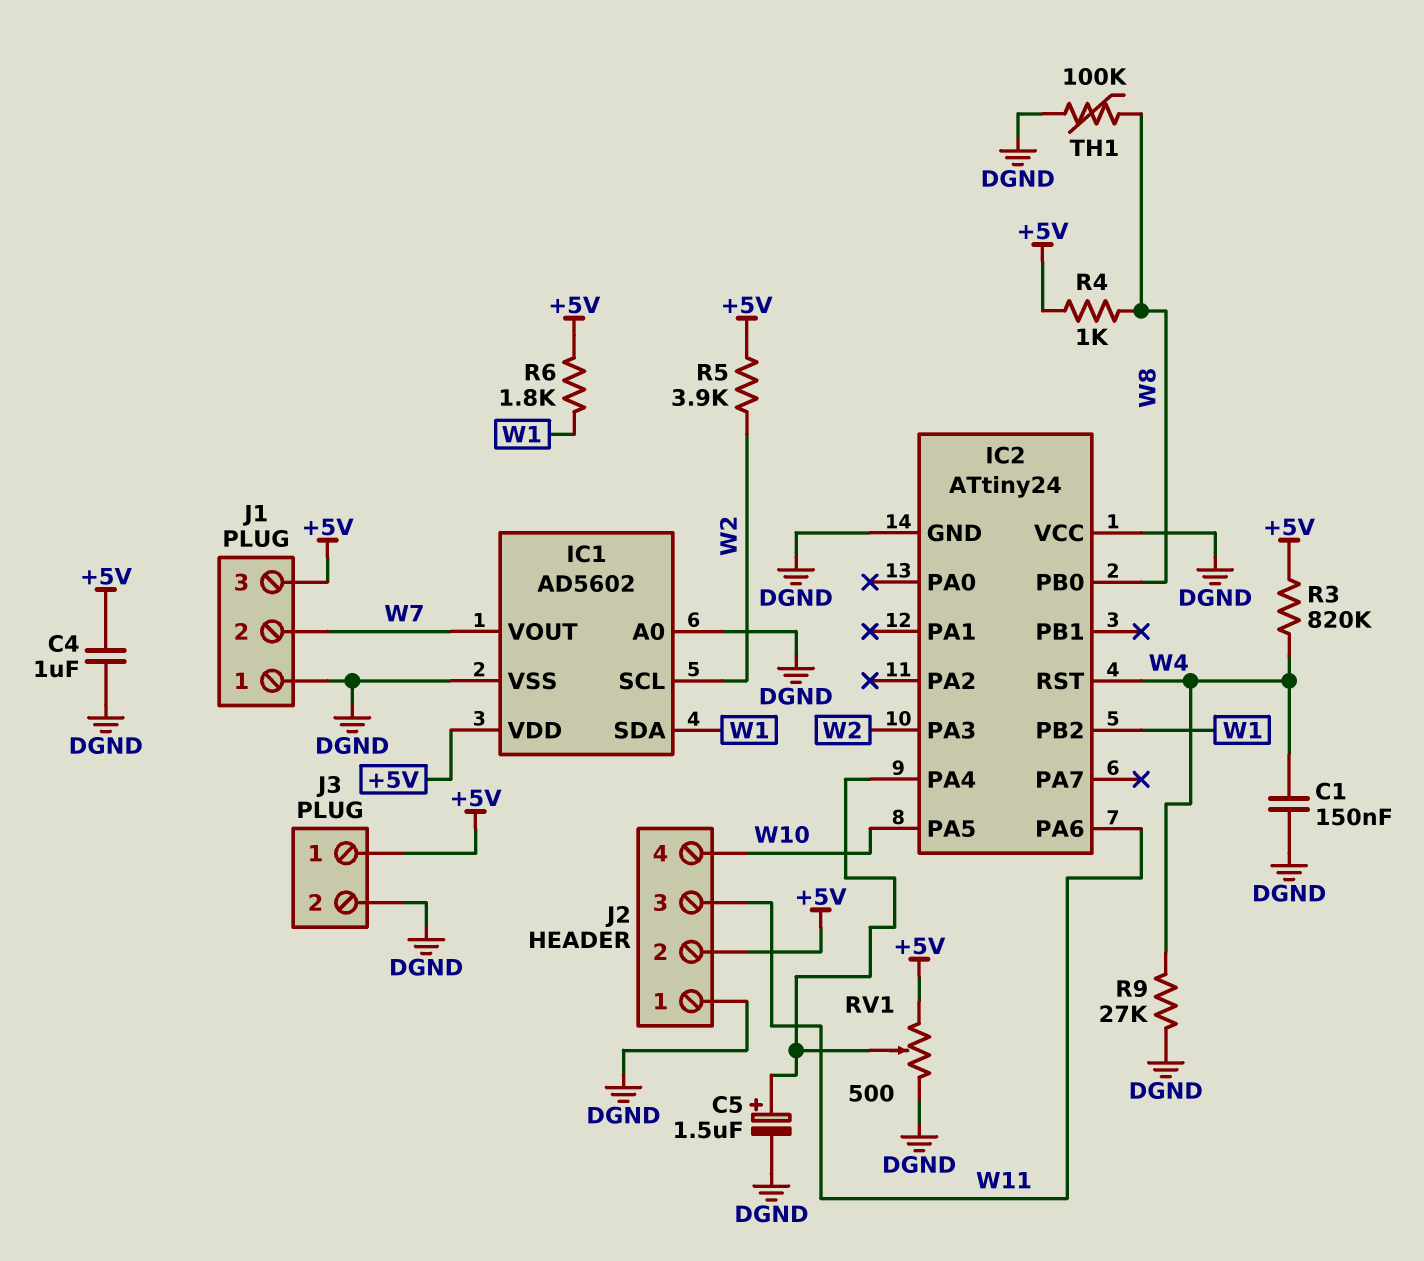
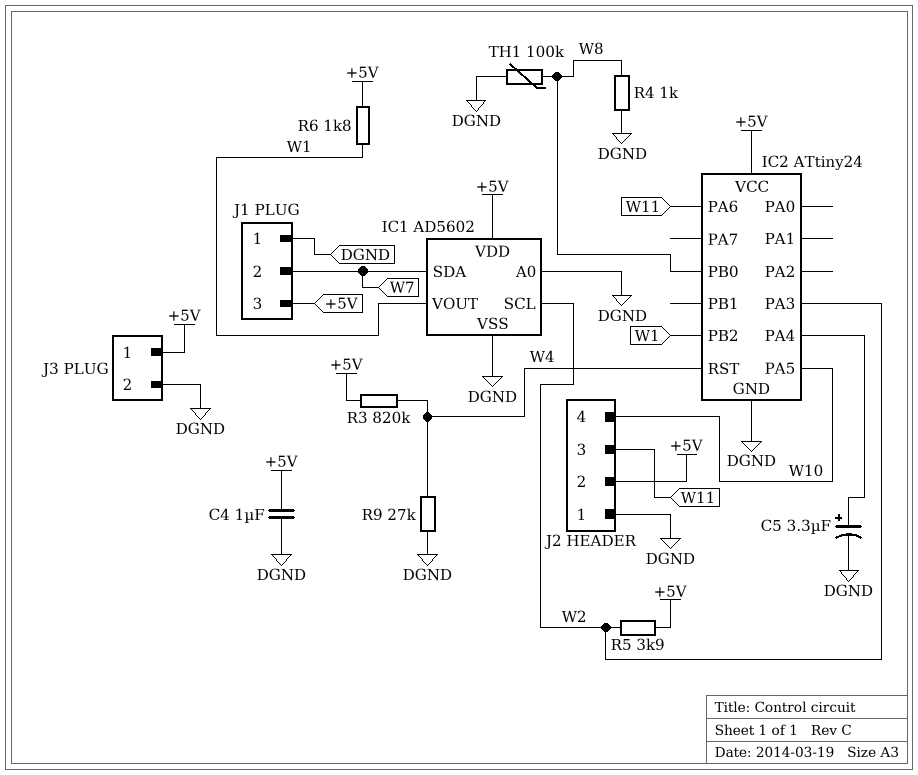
C1: 150nF (DGND, W4) -> none
C5: 1.5uF (plus IC2/PA4, minus DGND) -> 3.3uF (plus IC2/PA4, minus DGND)
IC1 pin SDA: W1 -> W7
IC1 pin VOUT: W7 -> W1
IC2 pin VCC: DGND -> +5V
R4: 1k (+5V, W8) -> 1k (DGND, W8)
RV1: 500 (+5V, DGND, wiper IC2/PA4) -> none

